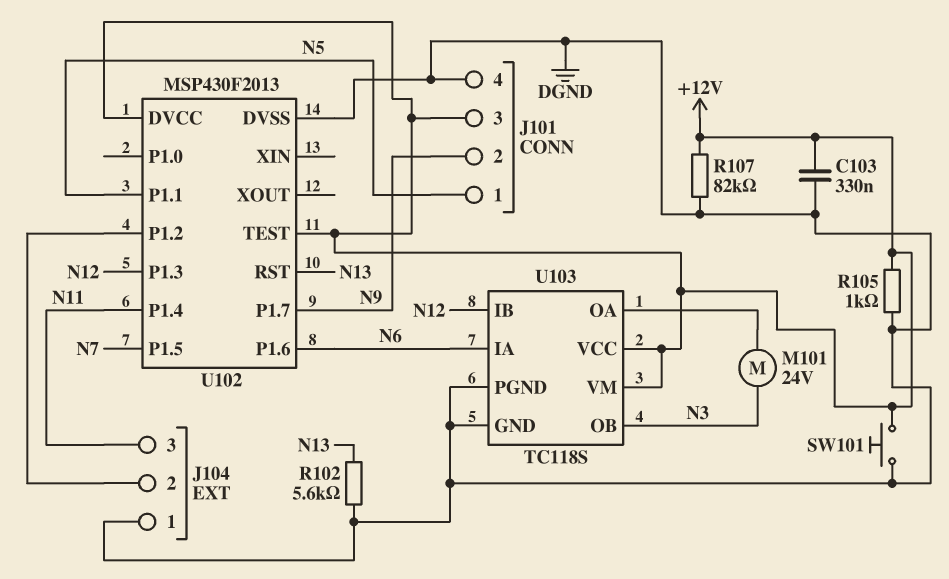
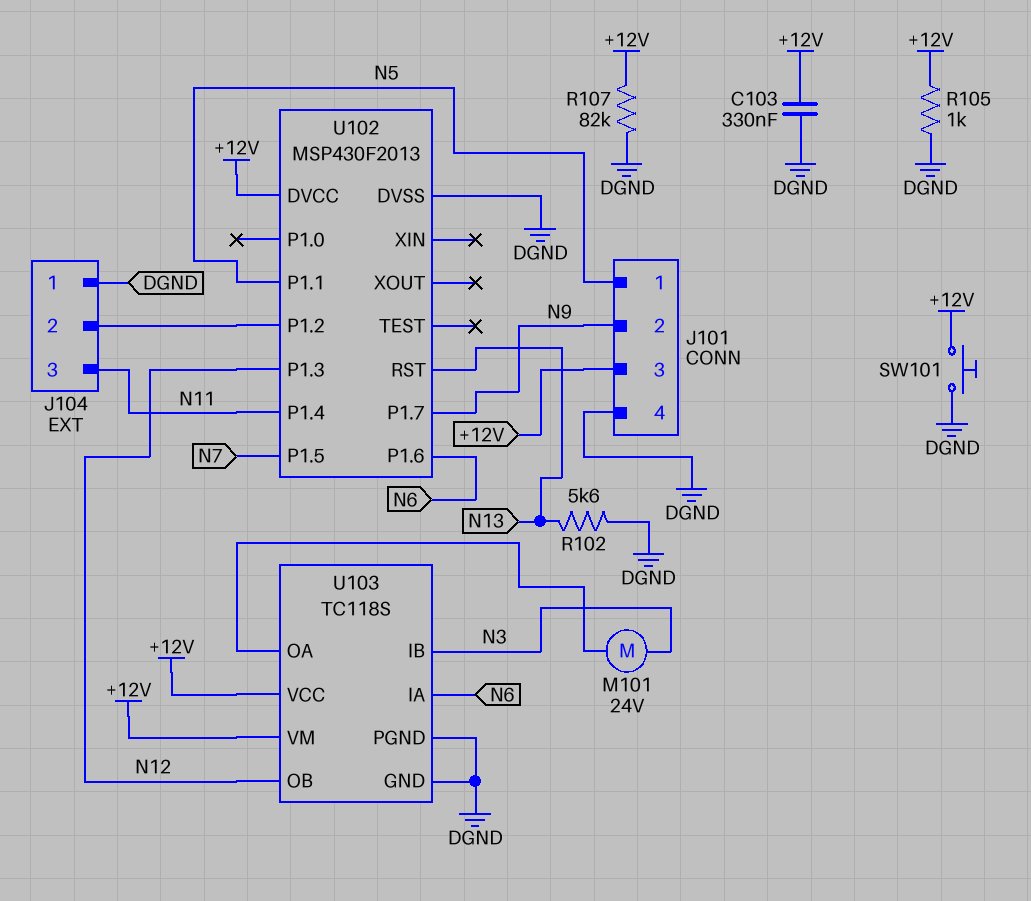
U102 pin TEST: +12V -> none
U103 pin IB: N12 -> N3
U103 pin OB: N3 -> N12

